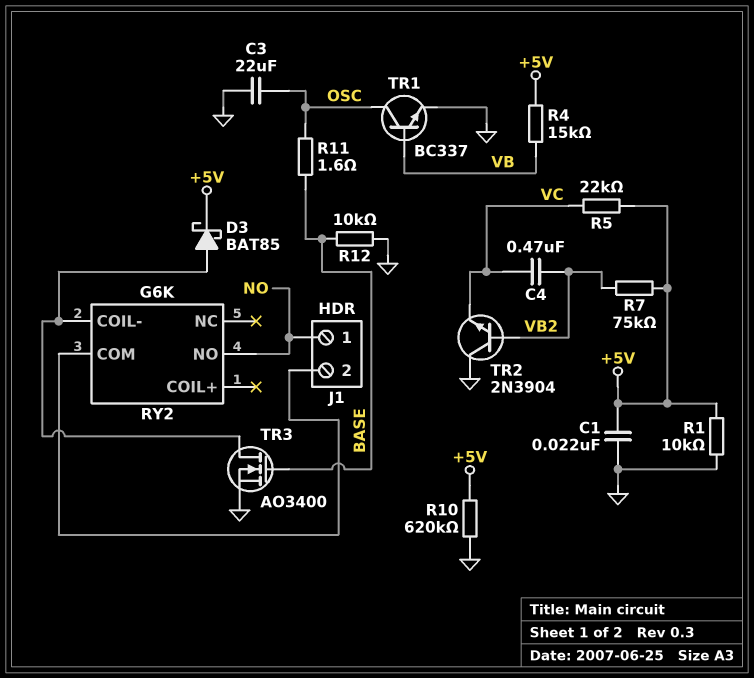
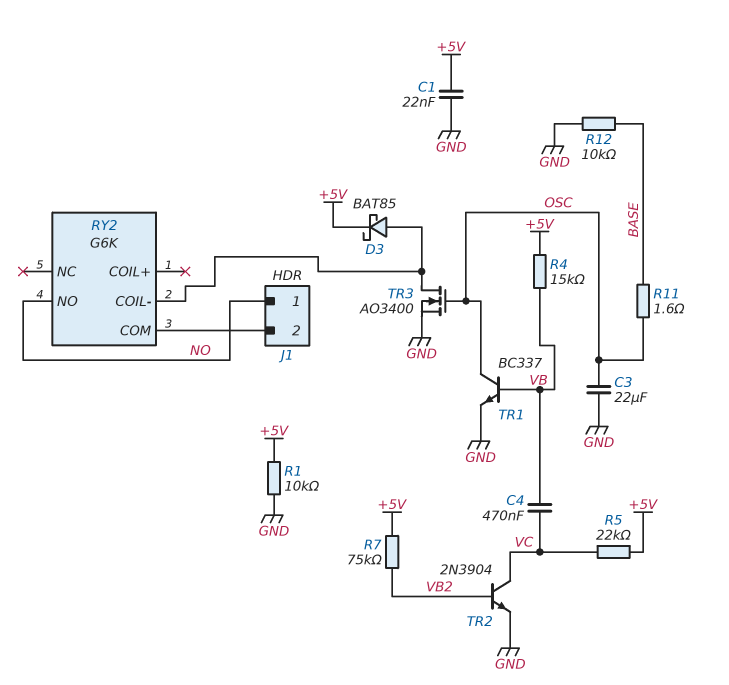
C4: 470nF (VB2, VC) -> 470nF (VB, VC)
R10: 620k (+5V, GND) -> none
TR2: NPN 2N3904 (B VB2, C GND, E VC) -> NPN 2N3904 (B VB2, C VC, E GND)
TR3: NMOS AO3400 (G BASE, D RY2/COIL-, S GND) -> NMOS AO3400 (G OSC, D RY2/COIL-, S GND)

